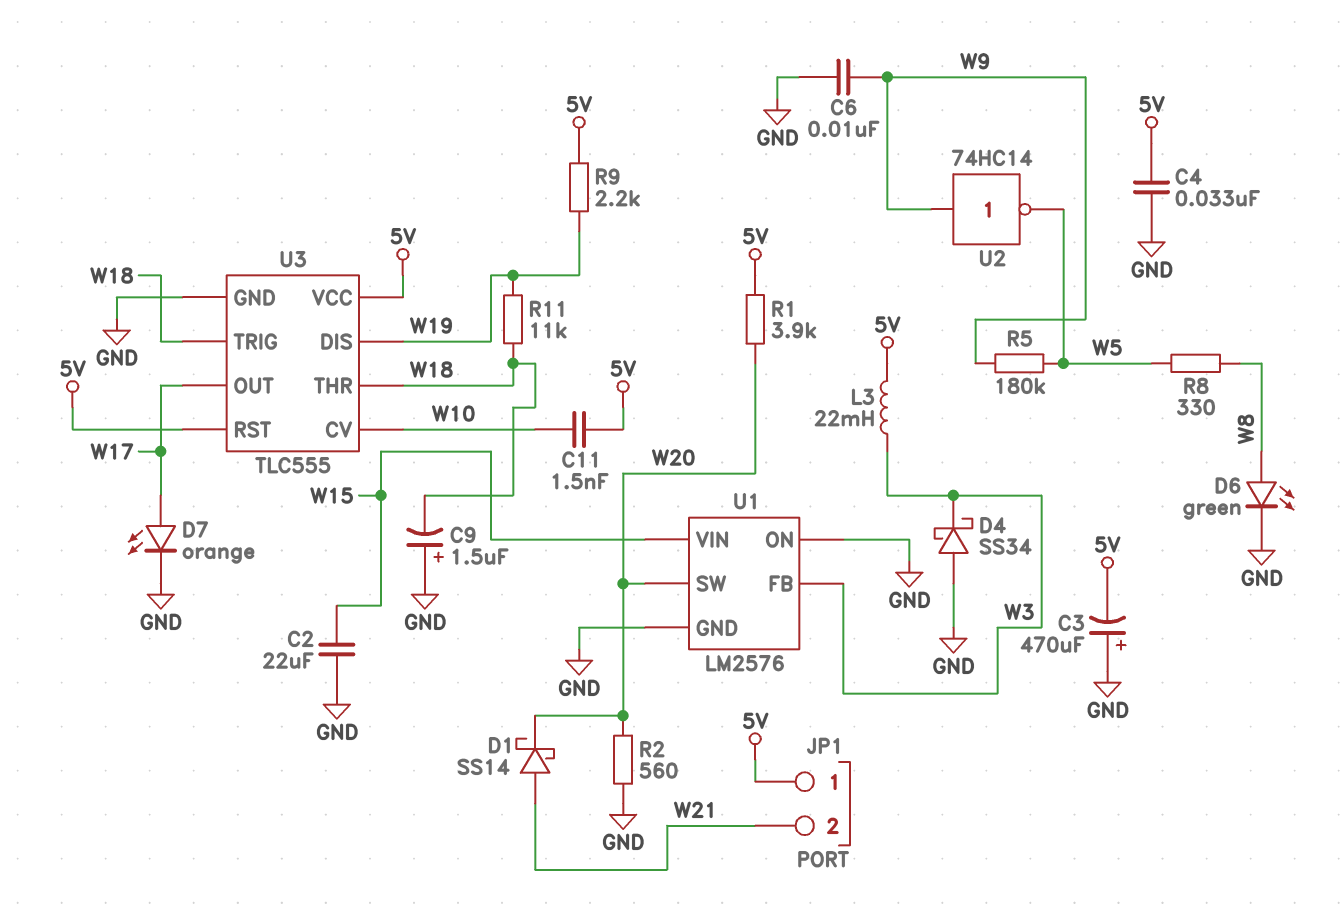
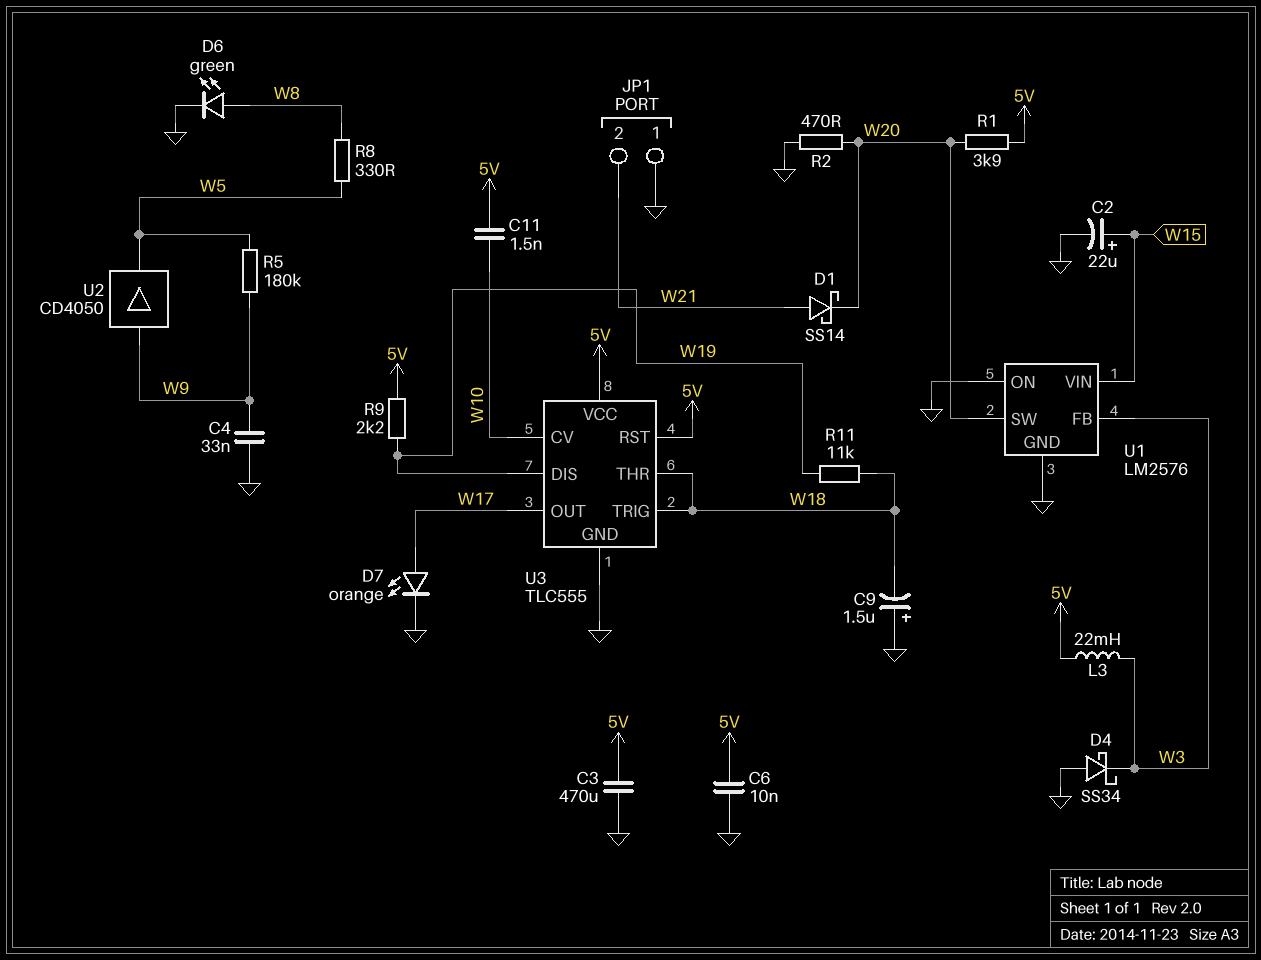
C2: 22uF (GND, W15) -> 22uF (plus W15, minus GND)
C3: 470uF (plus GND, minus 5V) -> 470uF (5V, GND)
C4: 33nF (5V, GND) -> 33nF (GND, W9)
C6: 10nF (GND, W9) -> 10nF (5V, GND)
JP1 pin 1: 5V -> GND
R2: 560 (GND, W20) -> 470 (GND, W20)
U2: NOT 74HC14 (in W9, out W5) -> buffer CD4050 (in W9, out W5)

